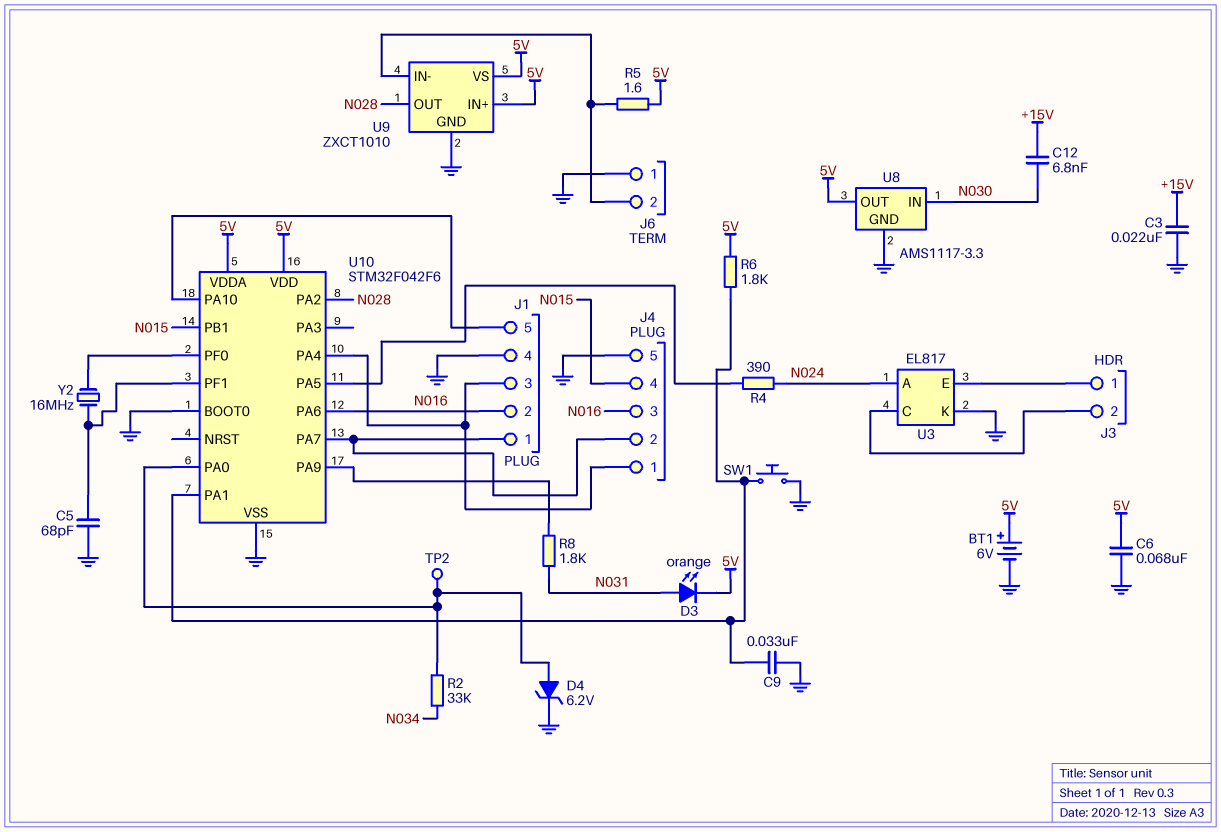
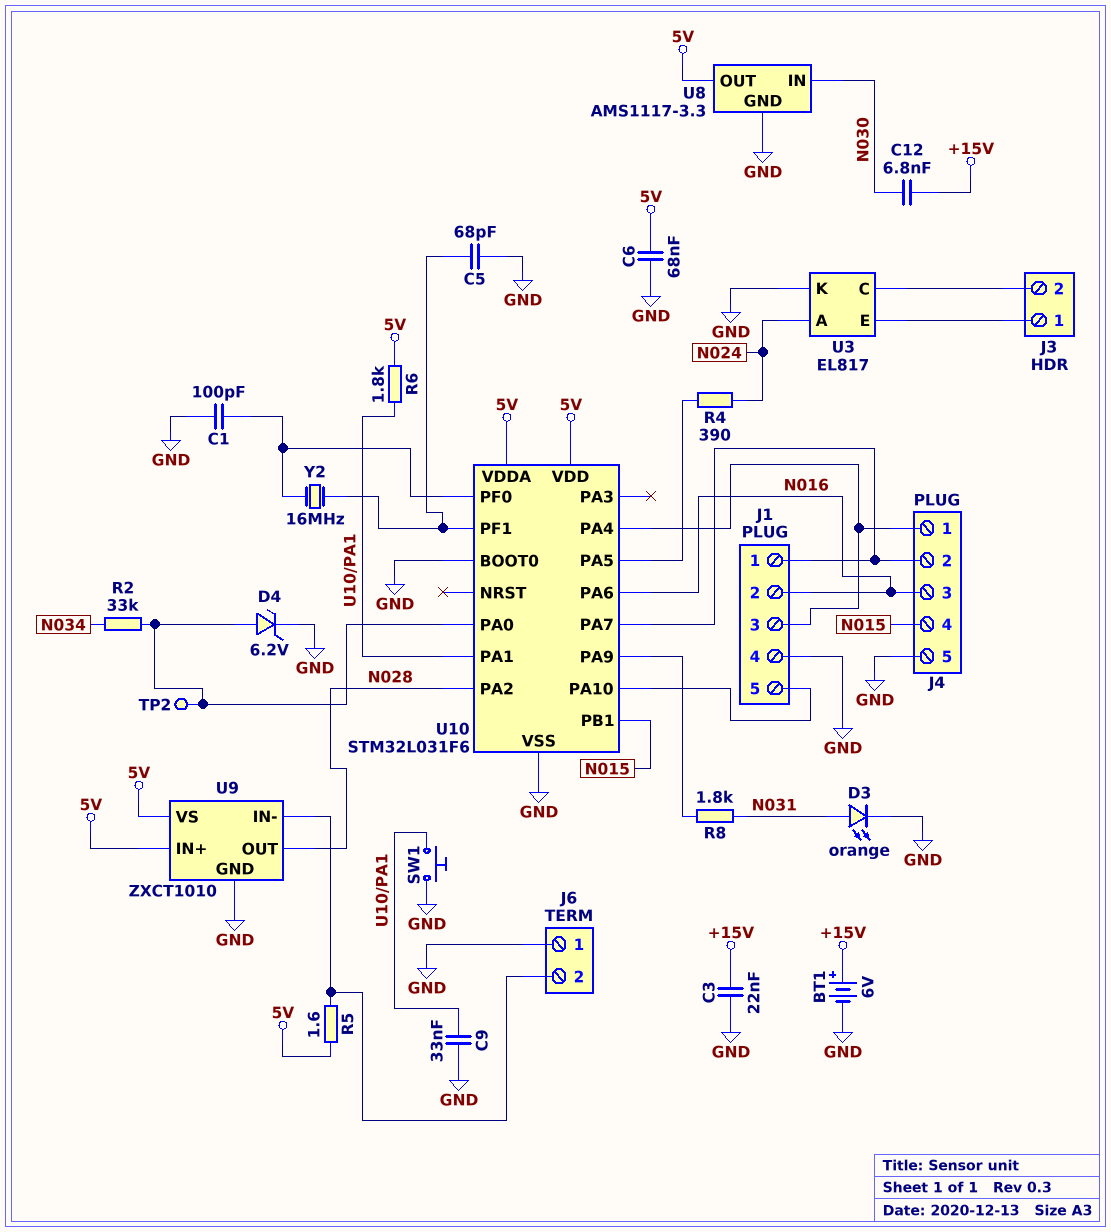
BT1: 6V (plus 5V, minus GND) -> 6V (plus +15V, minus GND)
C1: none -> 100pF (GND, U10/PF0)
D3: LED orange (A N031, K 5V) -> LED orange (A N031, K GND)
U10: STM32F042F6 -> STM32L031F6

